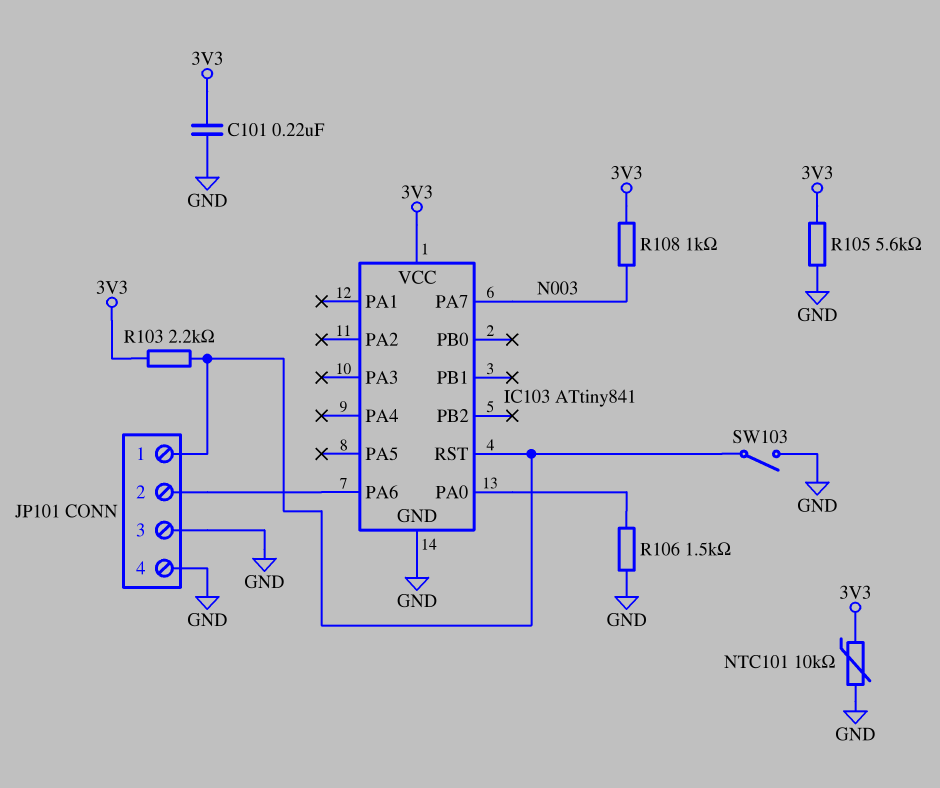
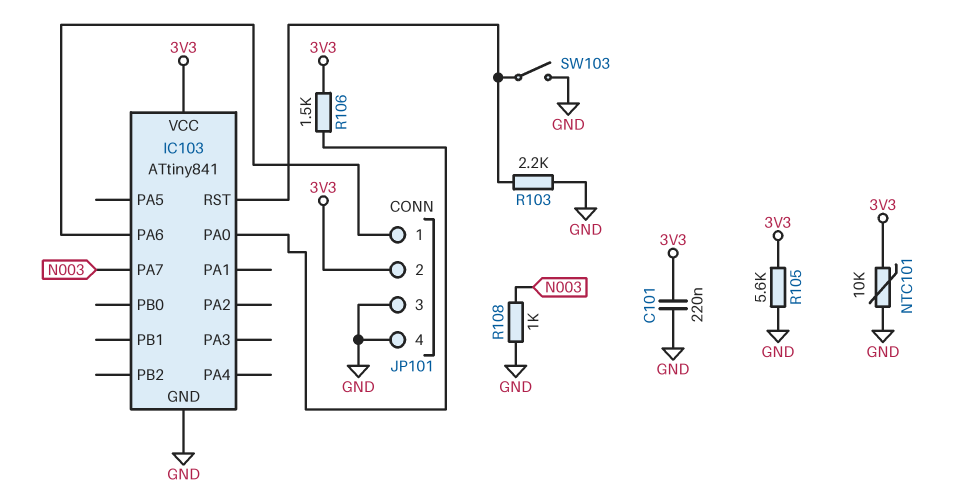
JP101 pin 1: IC103/RST -> IC103/PA6
JP101 pin 2: IC103/PA6 -> 3V3
R103: 2.2k (3V3, IC103/RST) -> 2.2k (GND, IC103/RST)
R106: 1.5k (GND, IC103/PA0) -> 1.5k (3V3, IC103/PA0)
R108: 1k (3V3, N003) -> 1k (GND, N003)

